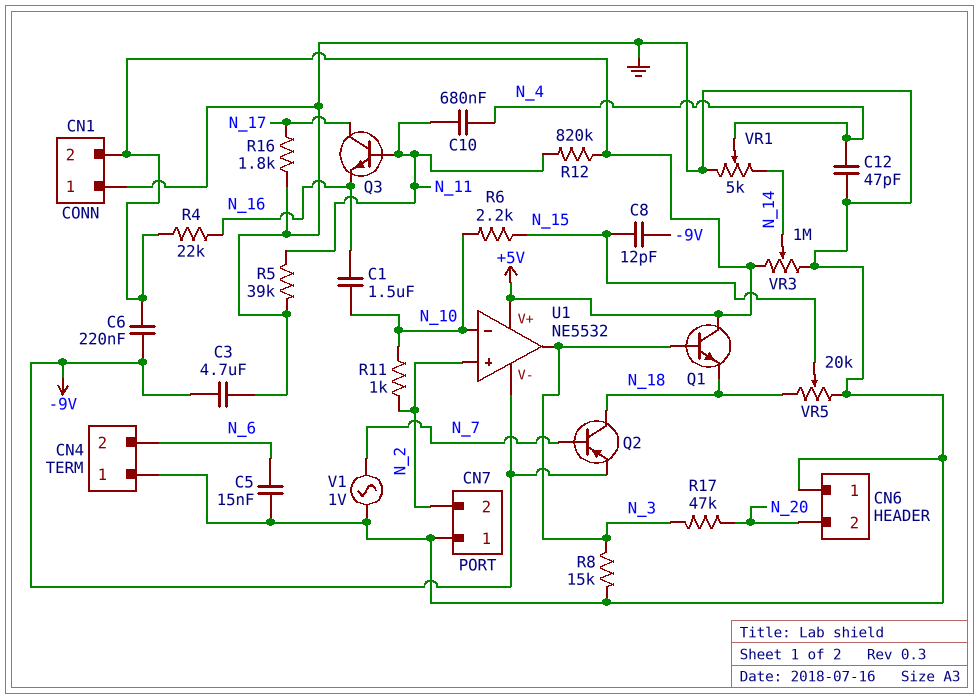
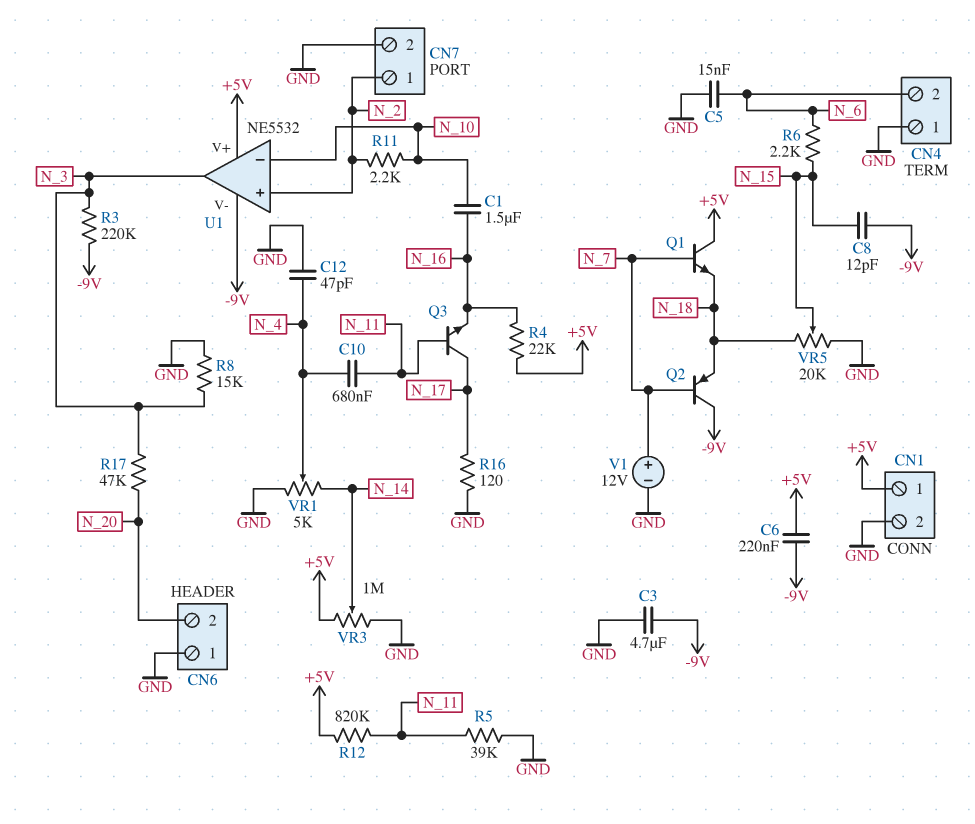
CN1 pin 1: GND -> +5V
CN1 pin 2: +5V -> GND
CN7 pin 1: GND -> N_2
CN7 pin 2: N_2 -> GND
Q1: NPN (B N_3, C +5V, E N_18) -> NPN (B N_7, C +5V, E N_18)
Q2: PNP (B N_7, C N_18, E -9V) -> PNP (B N_7, C -9V, E N_18)
R3: none -> 220k (-9V, N_3)
R6: 2.2k (N_10, N_15) -> 2.2k (N_6, N_15)
R11: 1k (N_2, N_10) -> 2.2k (N_2, N_10)
R16: 1.8k (GND, N_17) -> 120 (GND, N_17)
V1: AC 1V (GND, N_7) -> 12V (plus N_7, minus GND)

